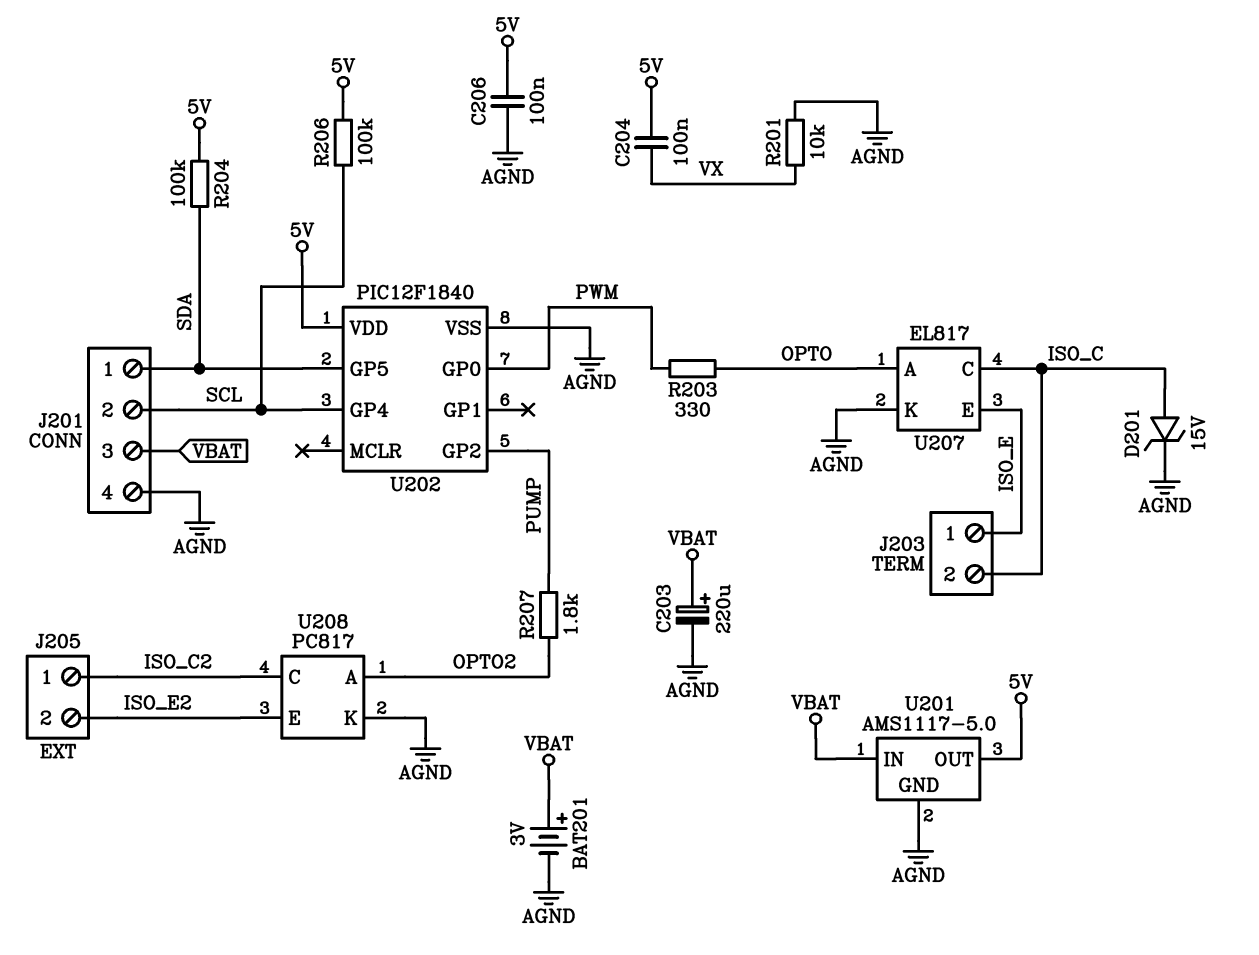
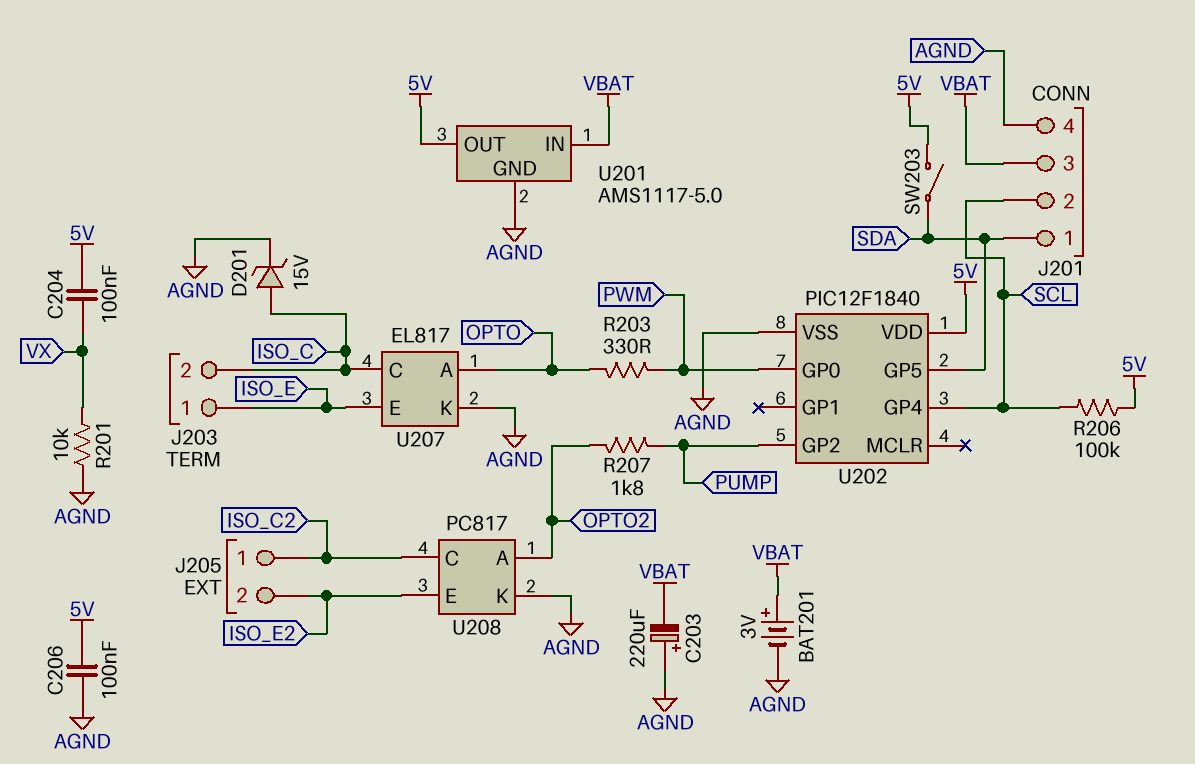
C203: 220uF (plus VBAT, minus AGND) -> 220uF (plus AGND, minus VBAT)
R204: 100k (5V, SDA) -> none
SW203: none -> switch (5V, SDA)

